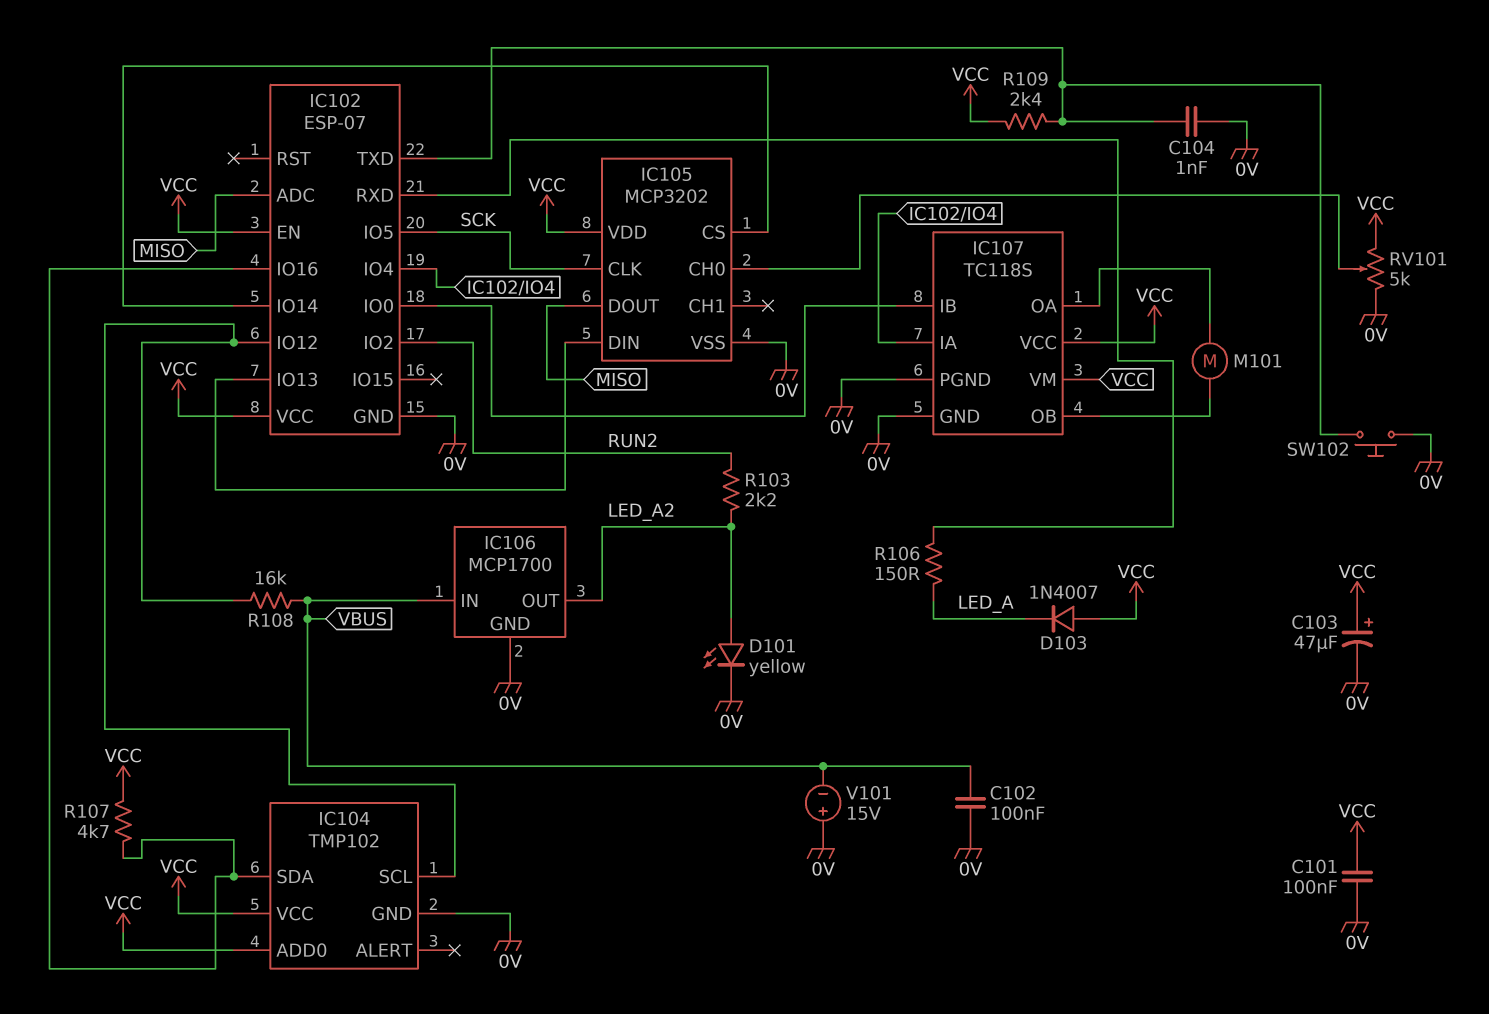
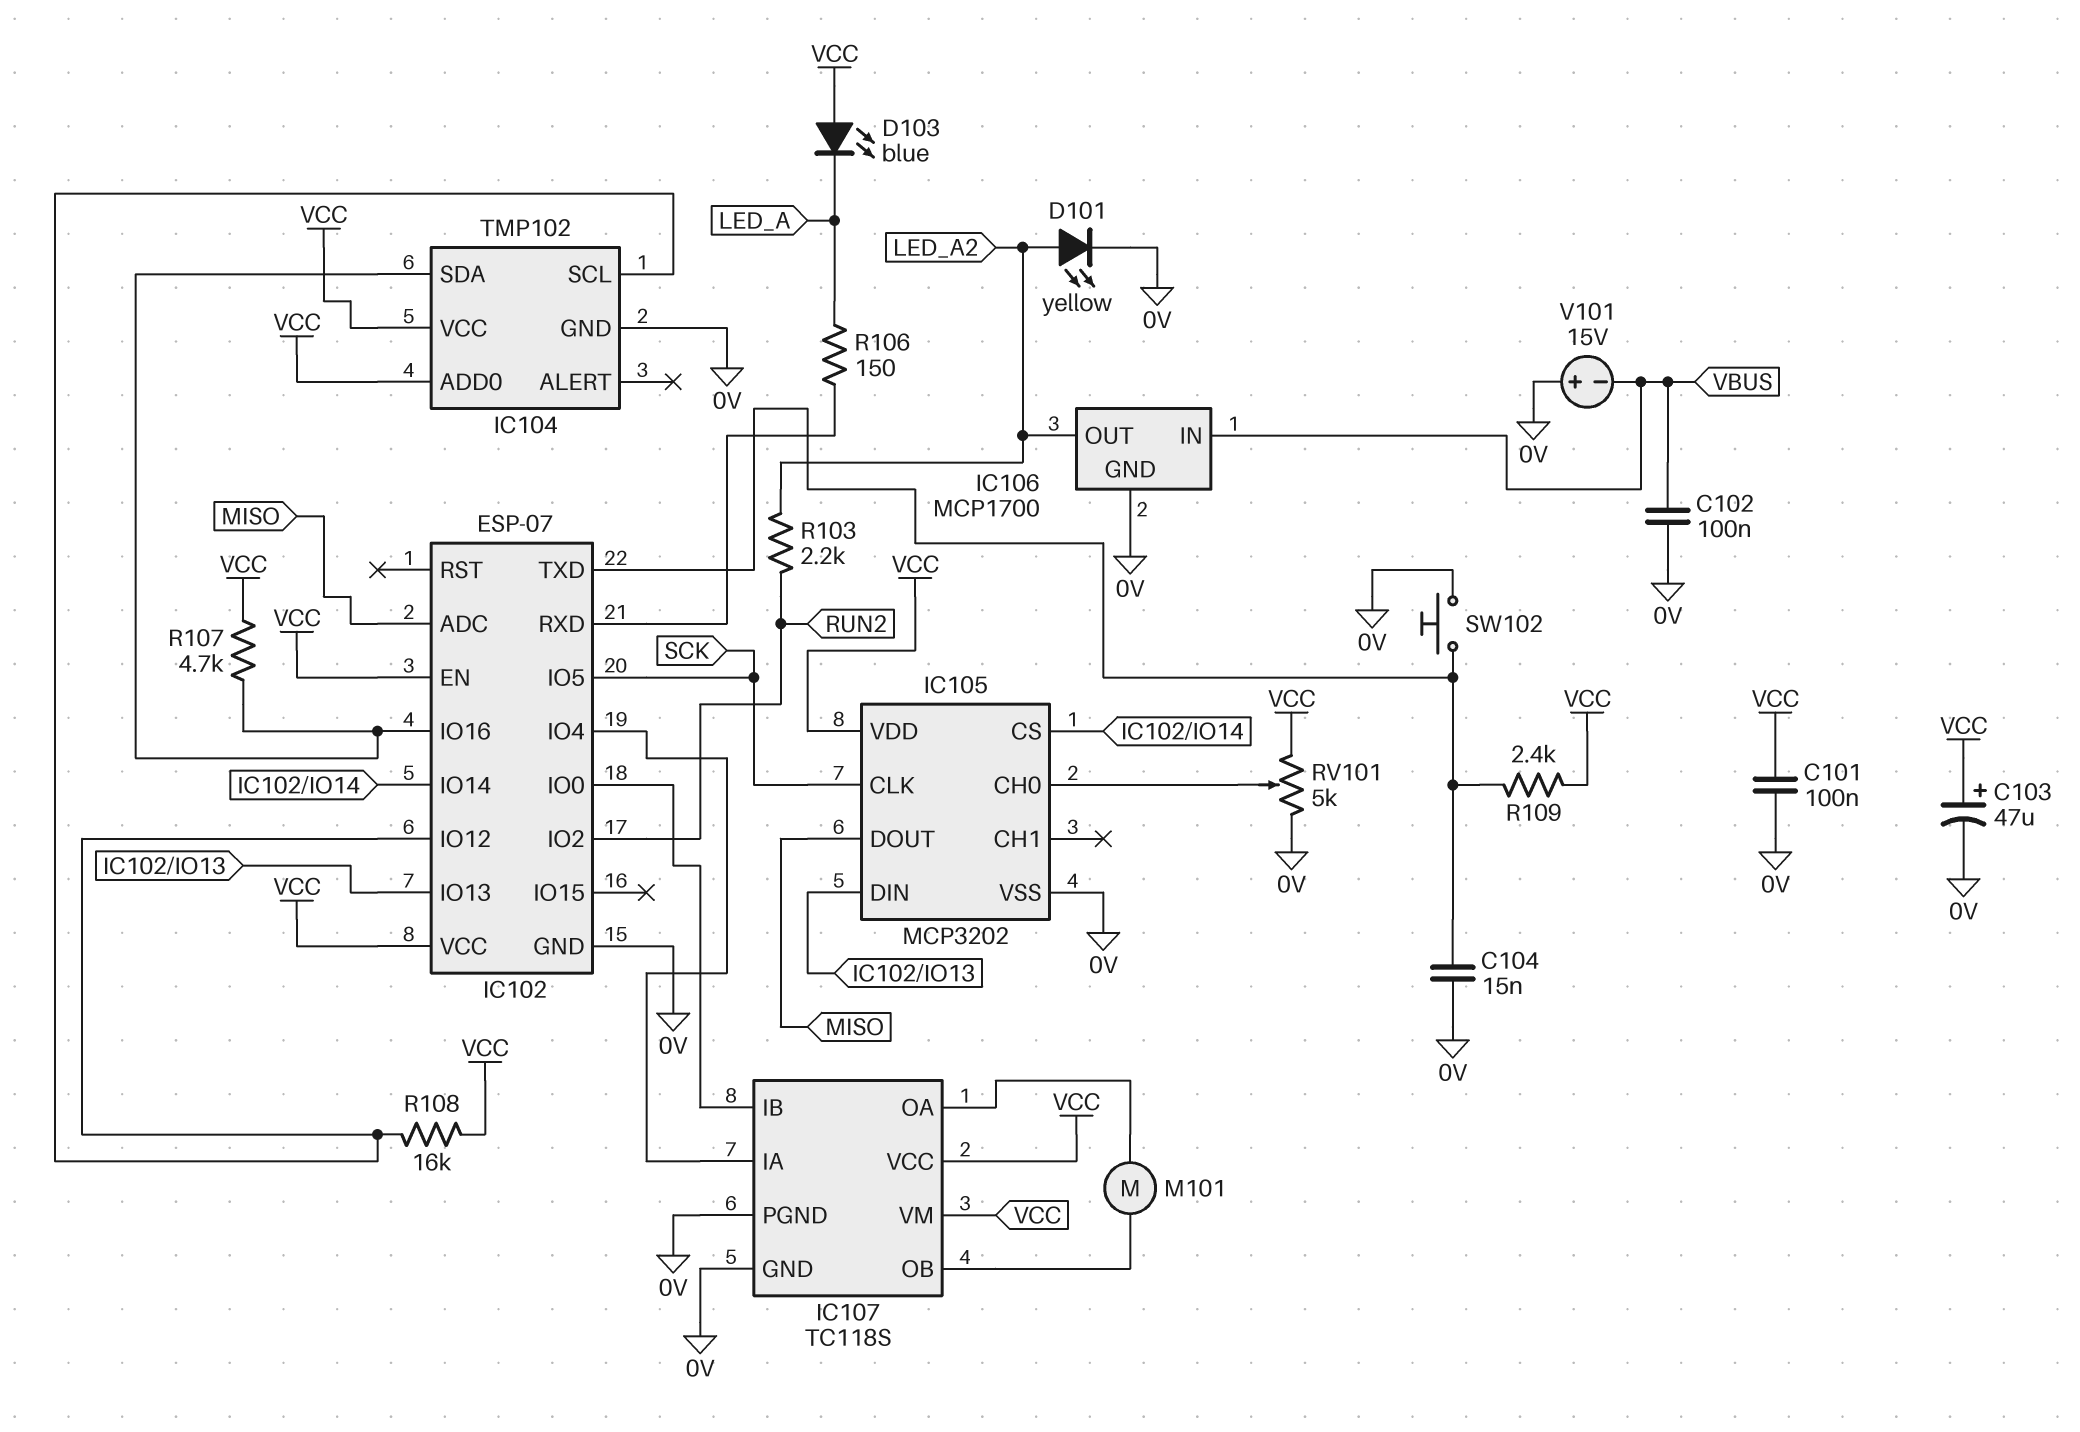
C104: 1nF (0V, IC102/TXD) -> 15nF (0V, IC102/TXD)
D103: diode 1N4007 (A VCC, K LED_A) -> LED blue (A VCC, K LED_A)
R108: 16k (IC102/IO12, VBUS) -> 16k (IC102/IO12, VCC)

